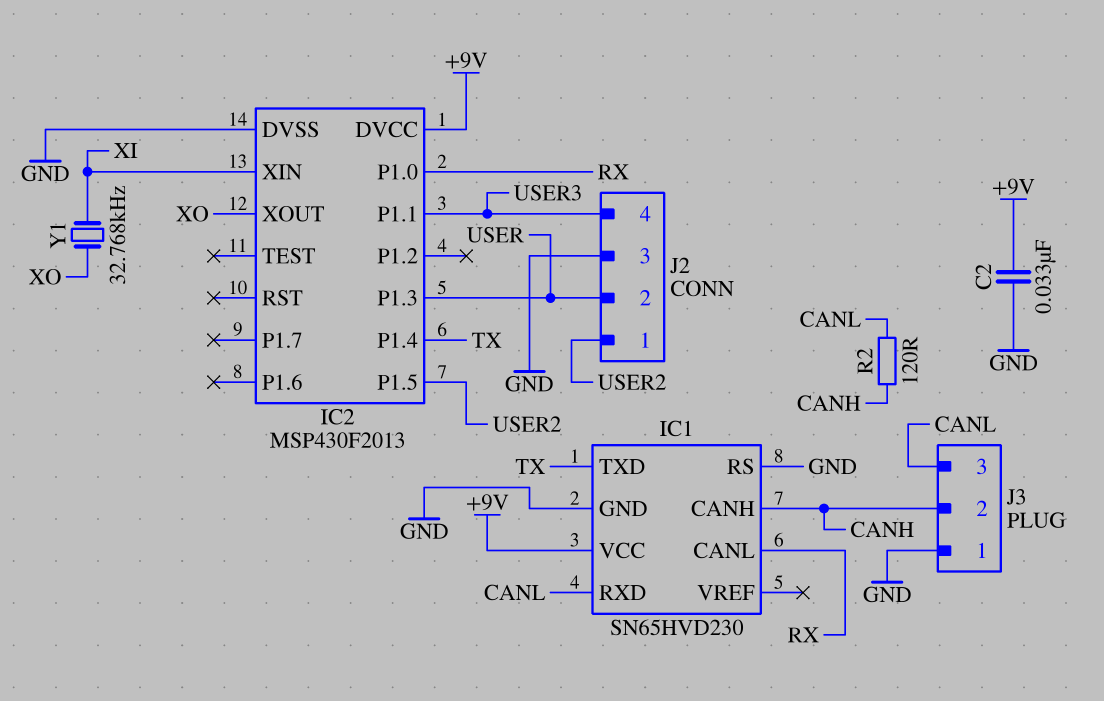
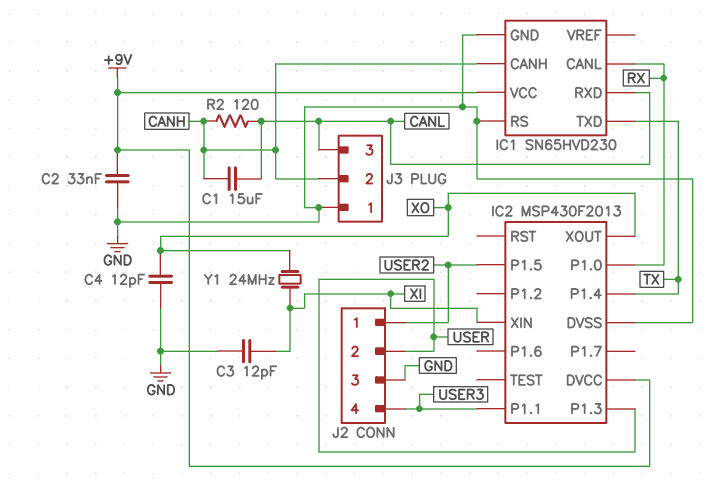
C1: none -> 15uF (CANH, CANL)
C3: none -> 12pF (GND, XI)
C4: none -> 12pF (GND, XO)
Y1: 32.768kHz (XI, XO) -> 24MHz (XI, XO)

